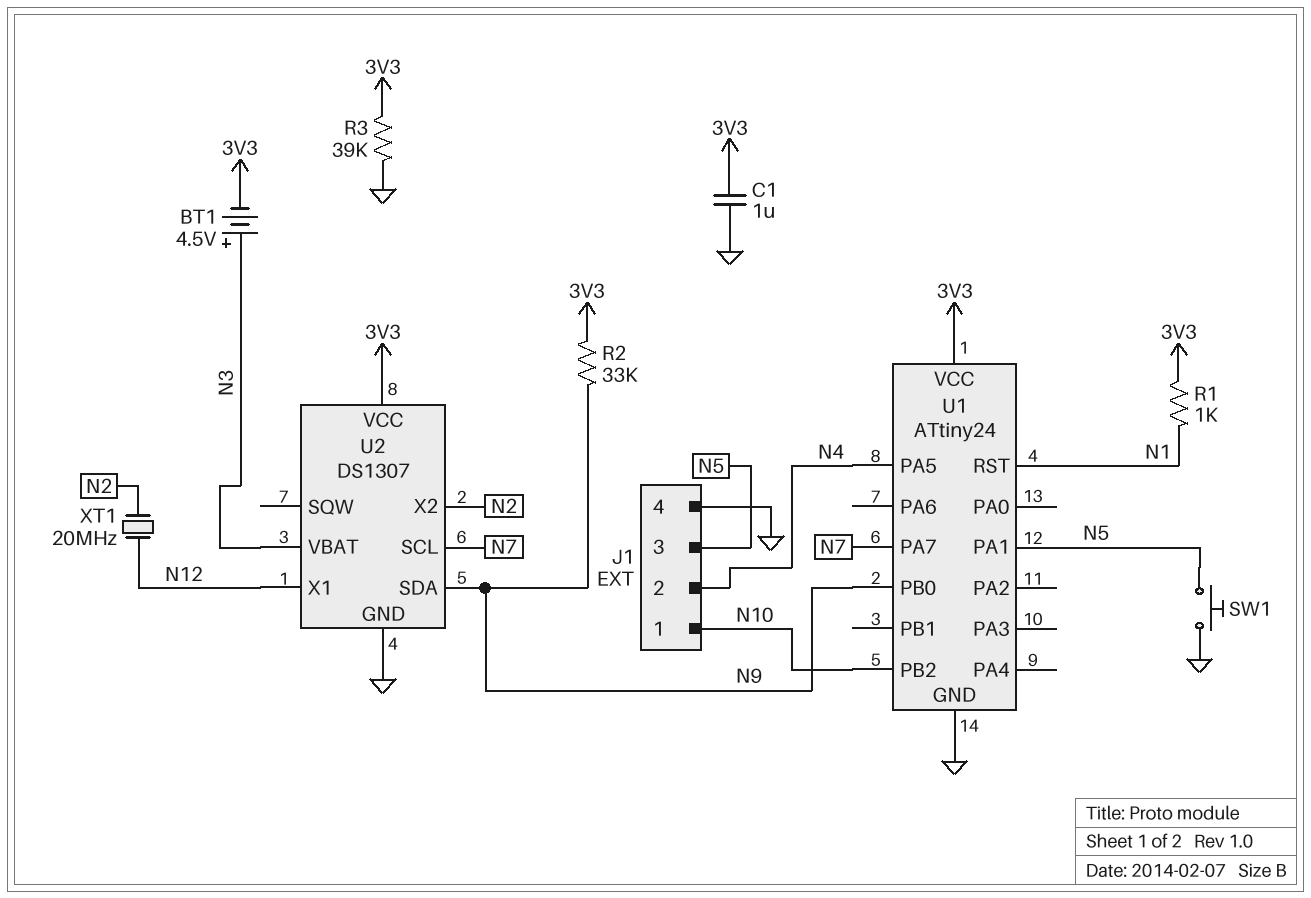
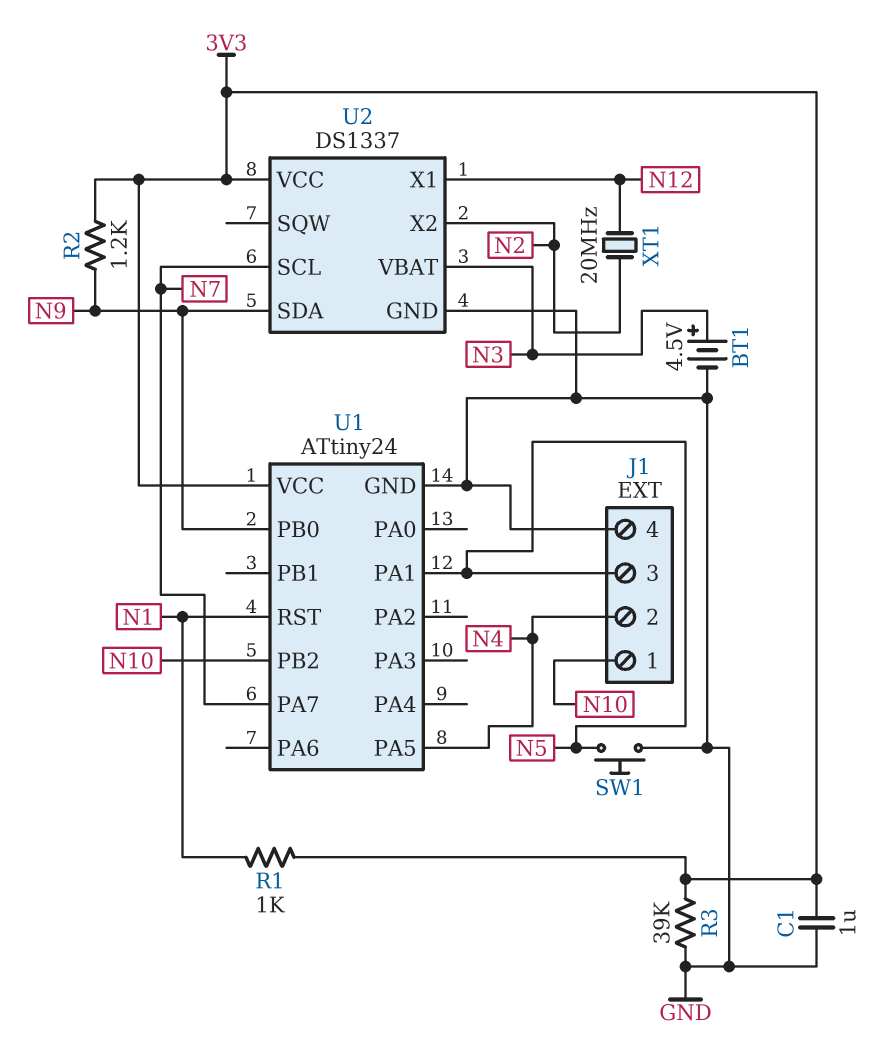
BT1: 4.5V (plus N3, minus 3V3) -> 4.5V (plus N3, minus GND)
R2: 33k (3V3, N9) -> 1.2k (3V3, N9)
U2: DS1307 -> DS1337

